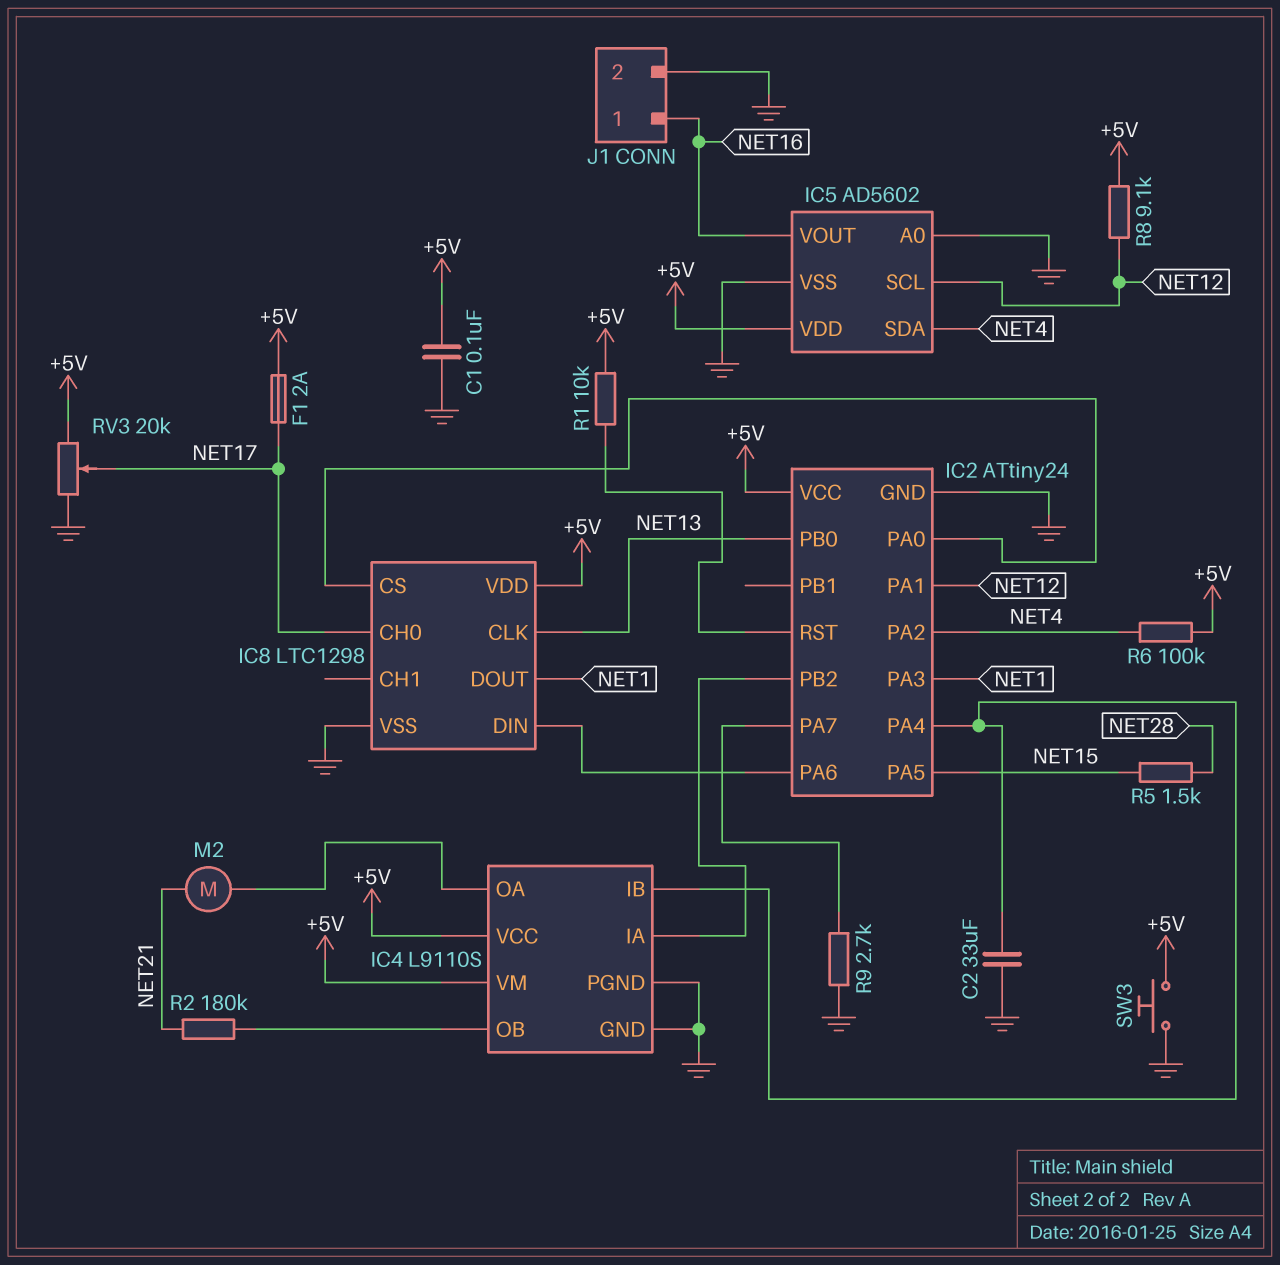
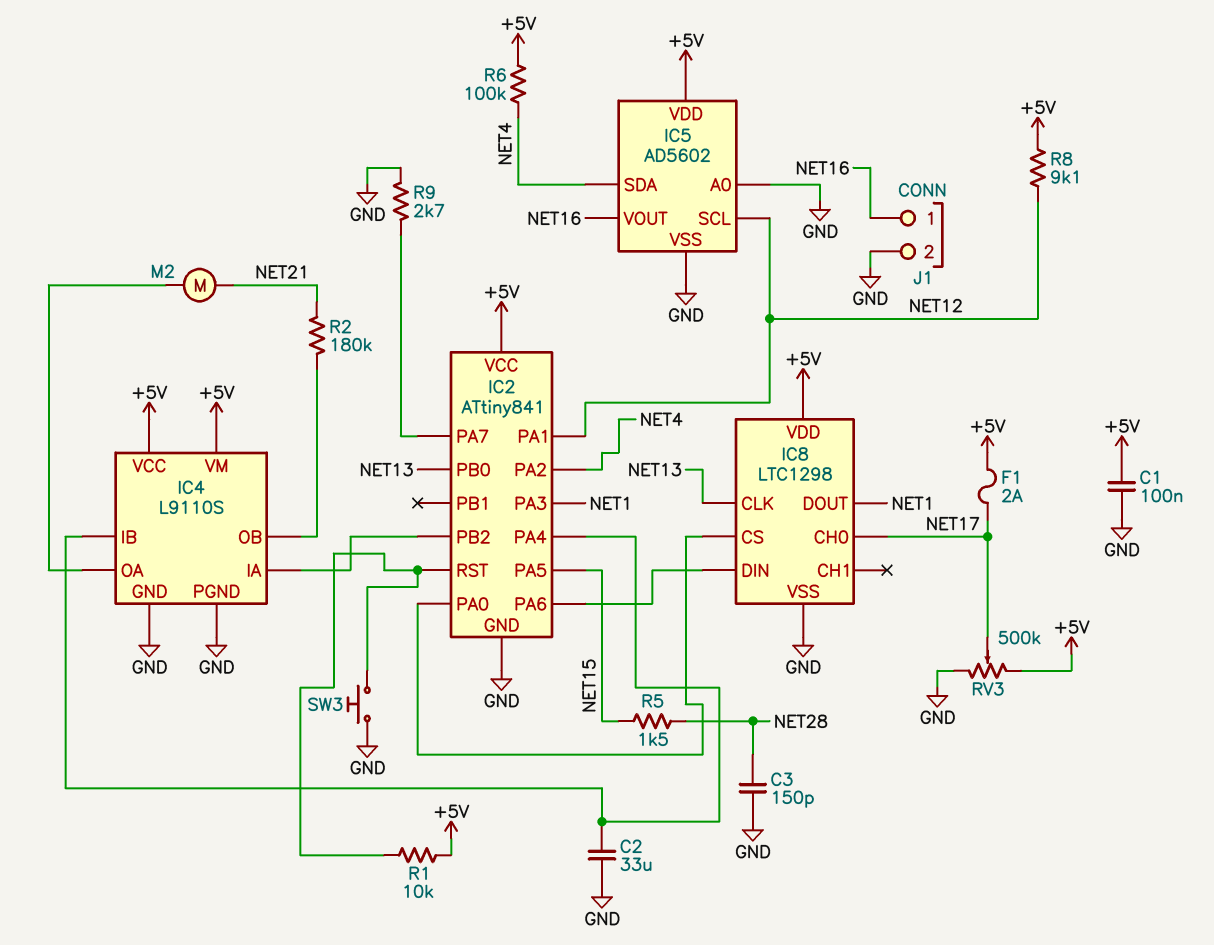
C3: none -> 150pF (GND, NET28)
IC2: ATtiny24 -> ATtiny841
RV3: 20k (+5V, GND, wiper NET17) -> 500k (+5V, GND, wiper NET17)
SW3: button (+5V, GND) -> button (GND, IC2/RST)

